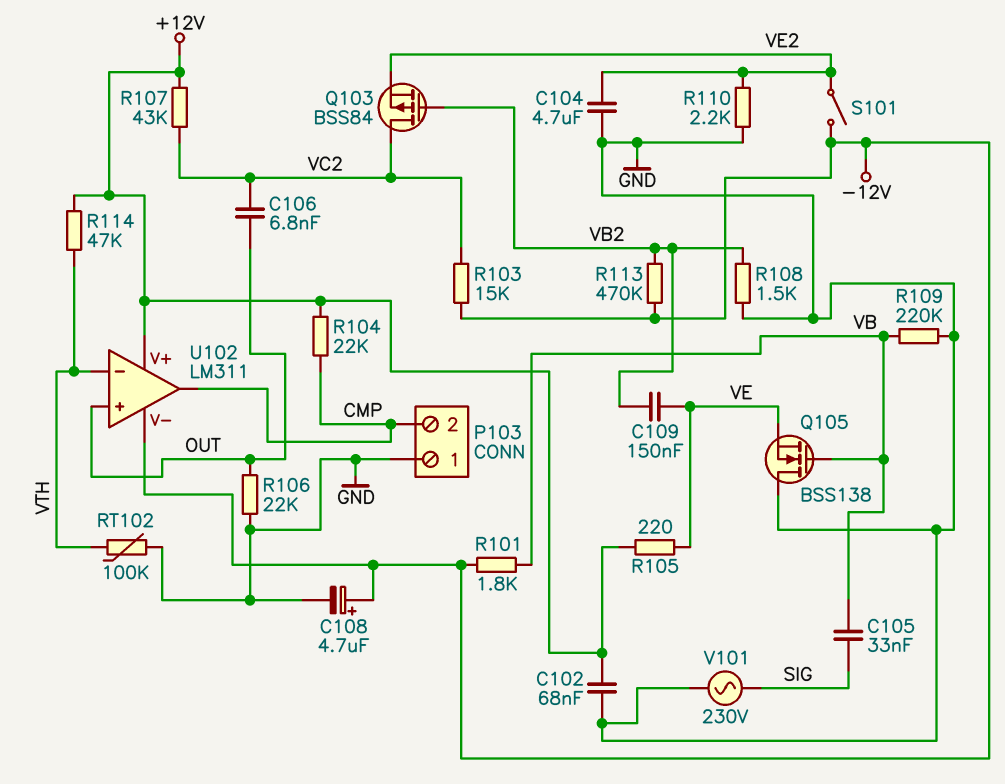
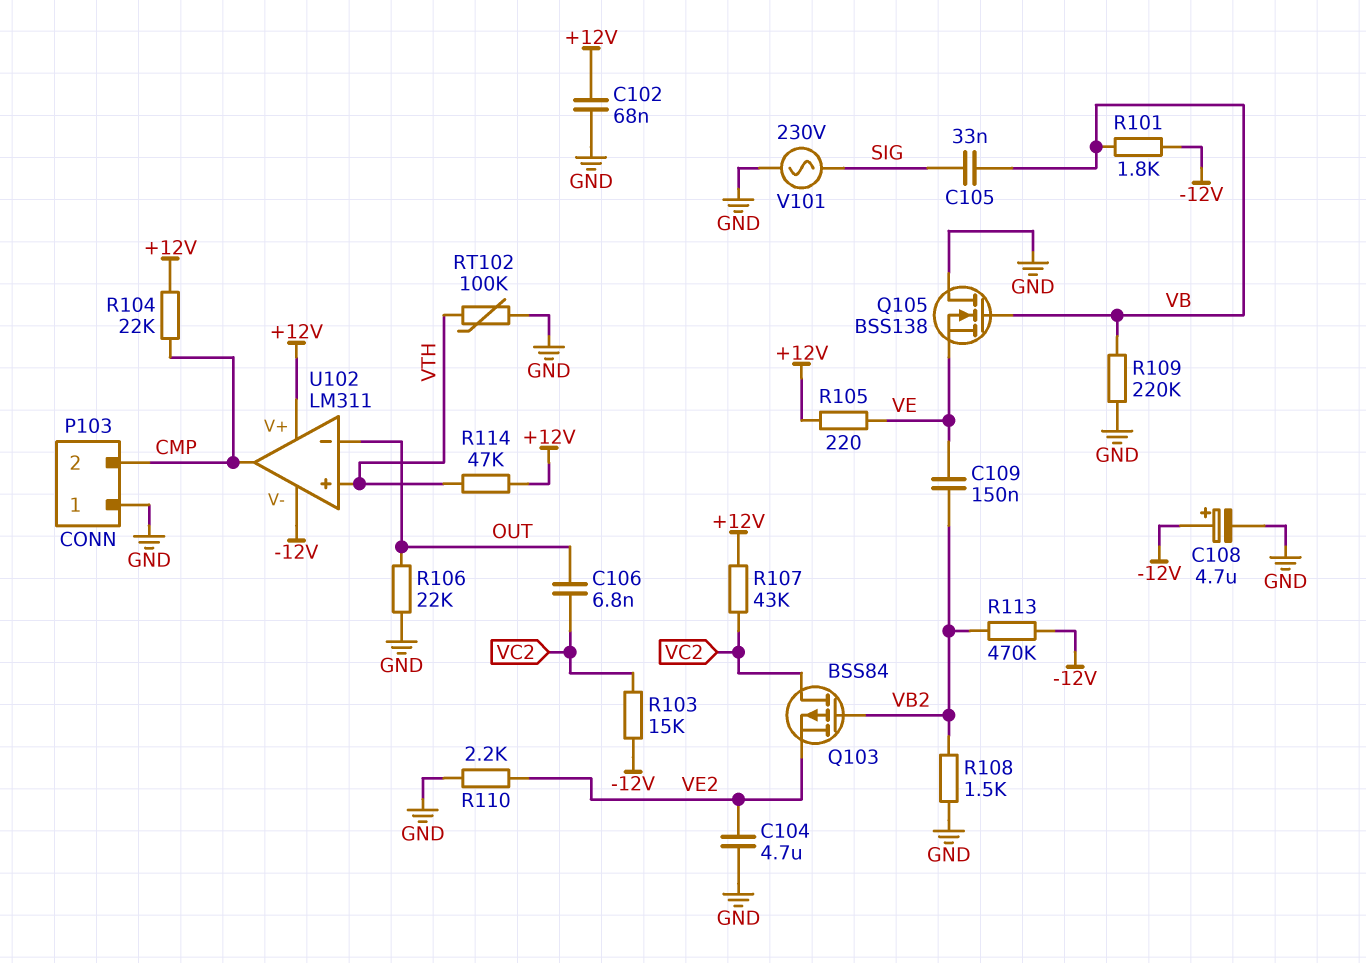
S101: switch (-12V, VE2) -> none
U102 pin in+: OUT -> VTH
U102 pin in-: VTH -> OUT

